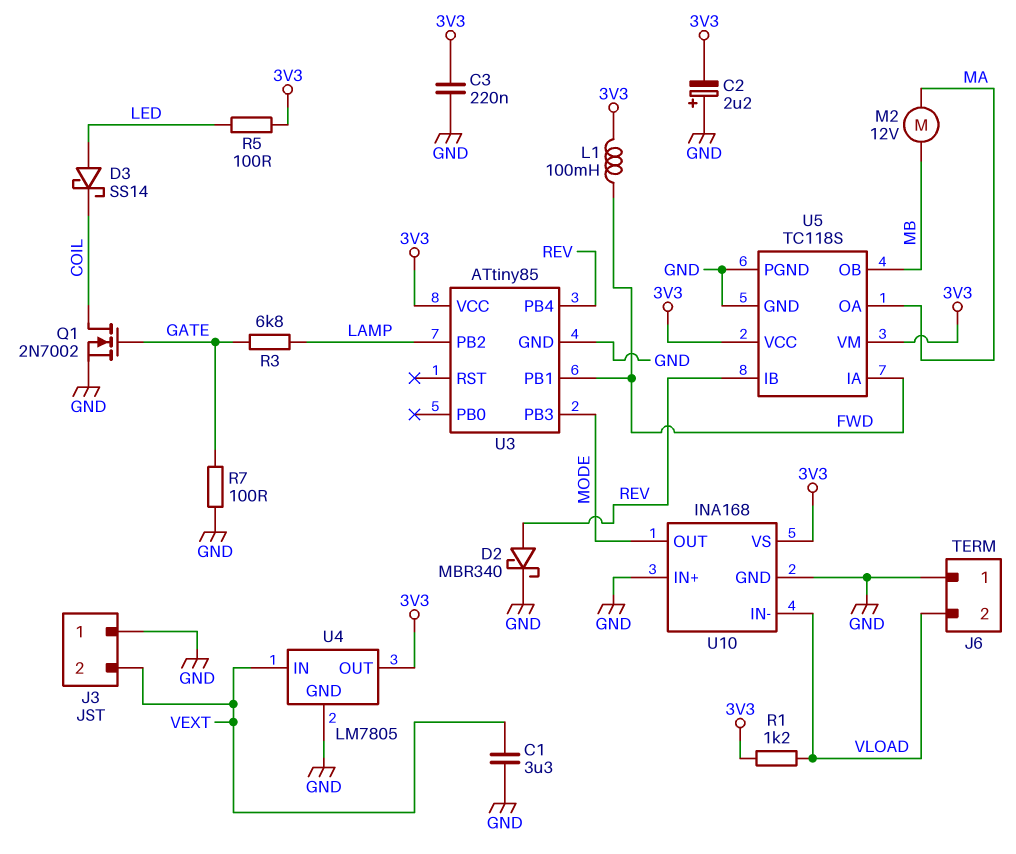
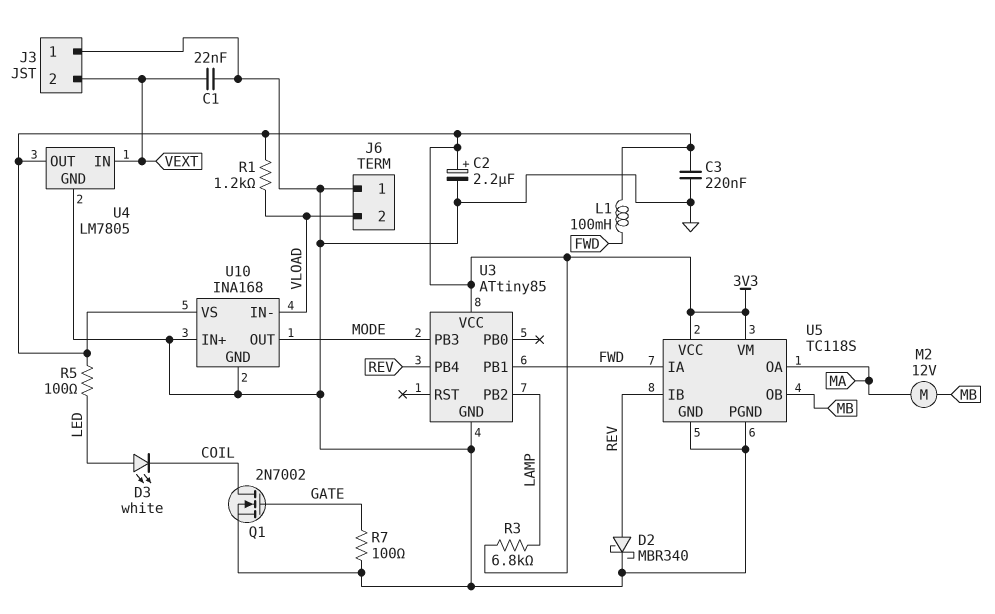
C1: 3.3uF (GND, VEXT) -> 22nF (GND, VEXT)
C2: 2.2uF (plus GND, minus 3V3) -> 2.2uF (plus 3V3, minus GND)
D3: schottky SS14 (A LED, K COIL) -> LED white (A LED, K COIL)
R3: 6.8k (GATE, LAMP) -> 6.8k (3V3, LAMP)

